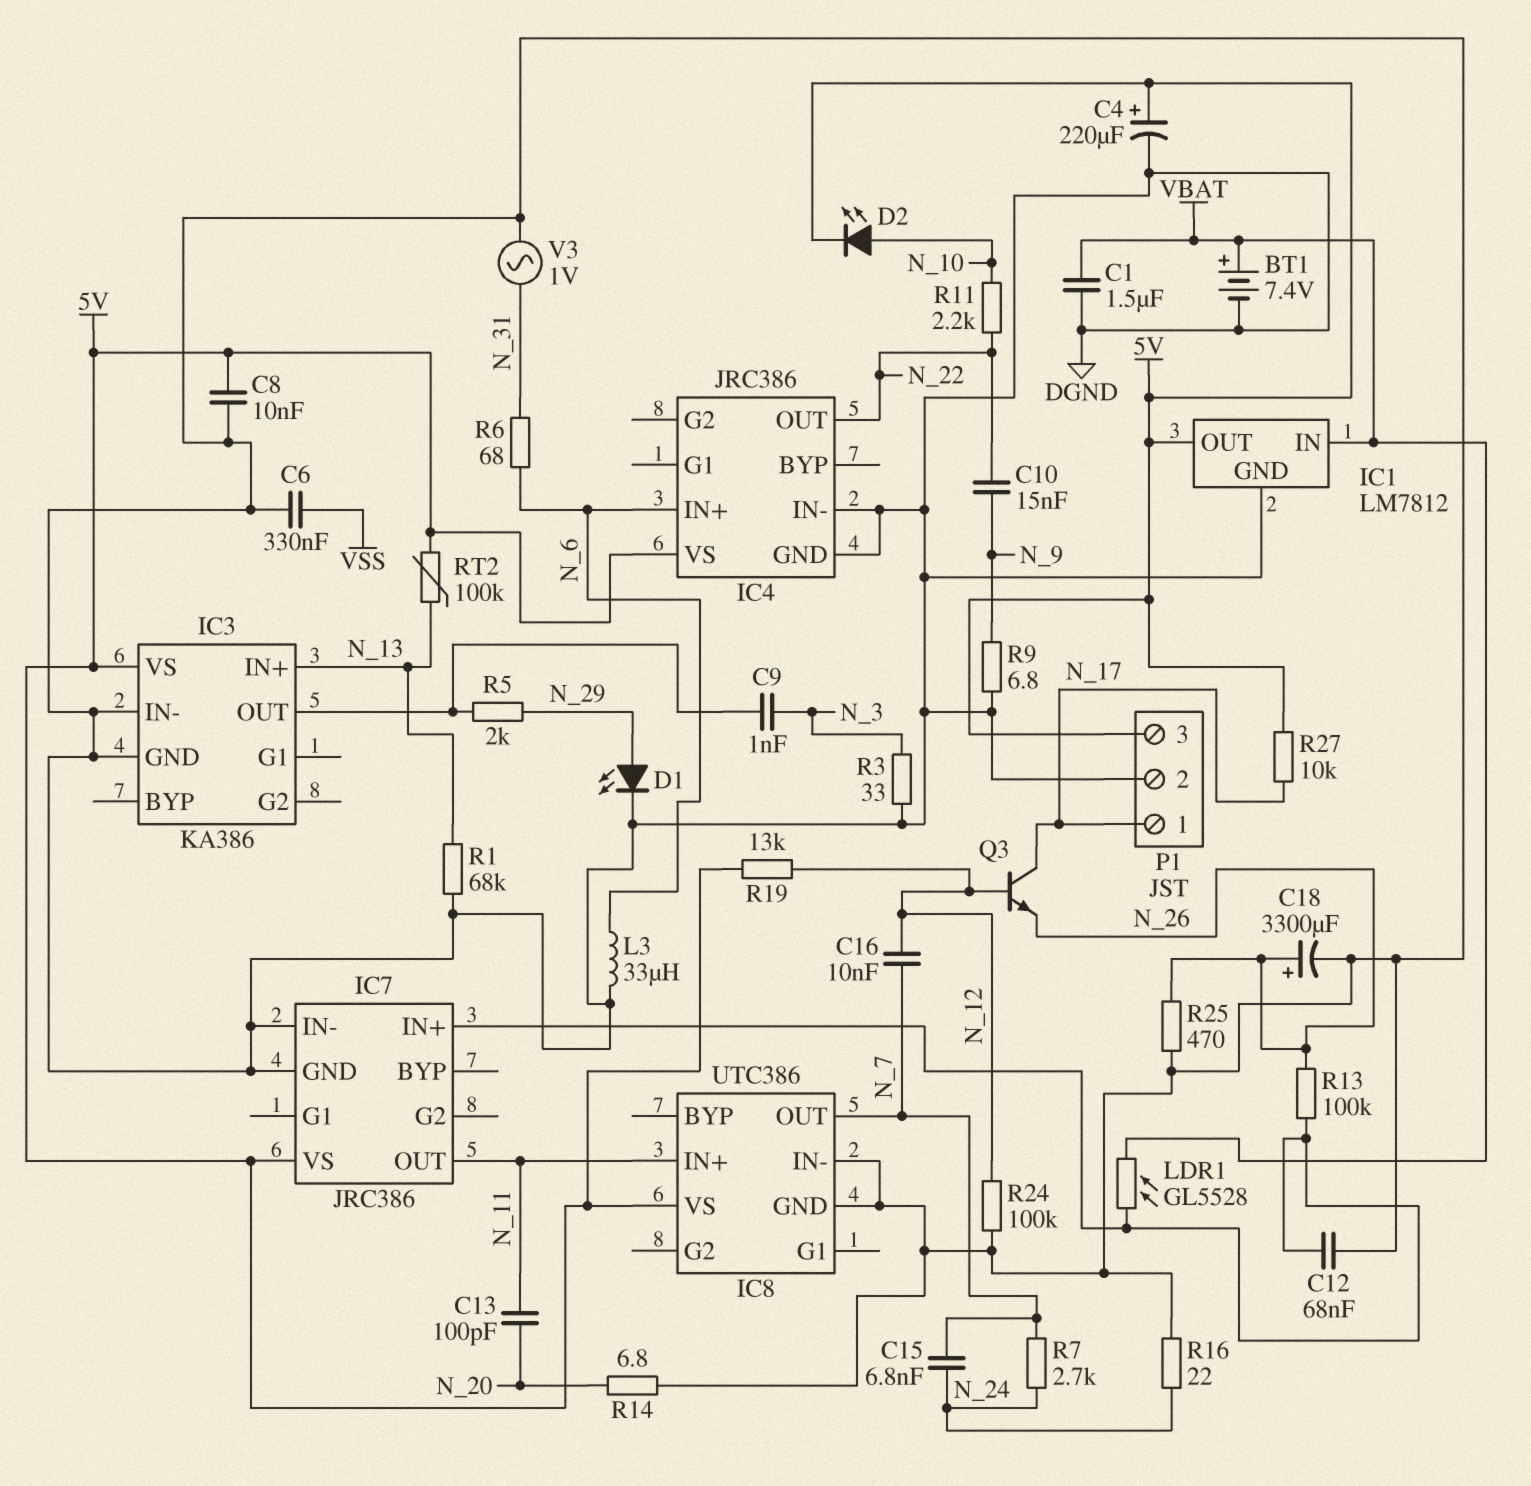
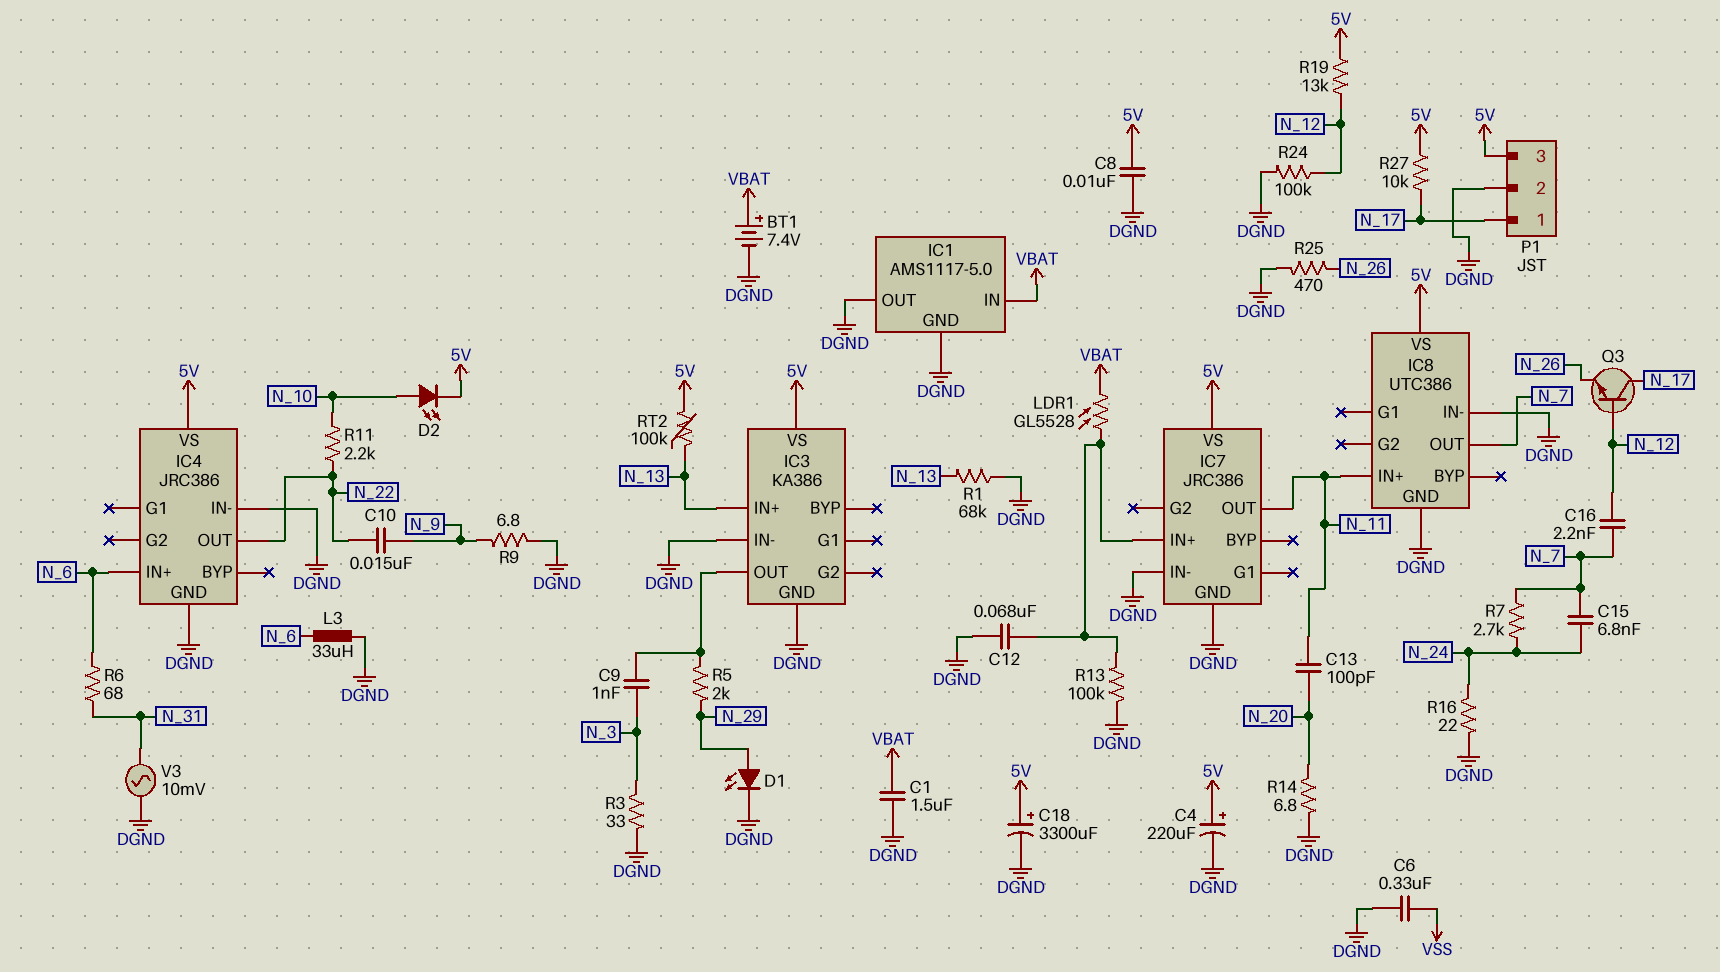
C16: 10nF (N_7, N_12) -> 2.2nF (N_7, N_12)
C18: 3300uF (plus N_26, minus DGND) -> 3300uF (plus 5V, minus DGND)
IC1: LM7812 -> AMS1117-5.0
IC1 pin OUT: 5V -> DGND
R13: 100k (IC7/IN+, N_26) -> 100k (DGND, IC7/IN+)
V3: AC 1V (DGND, N_31) -> AC 10mV (DGND, N_31)

